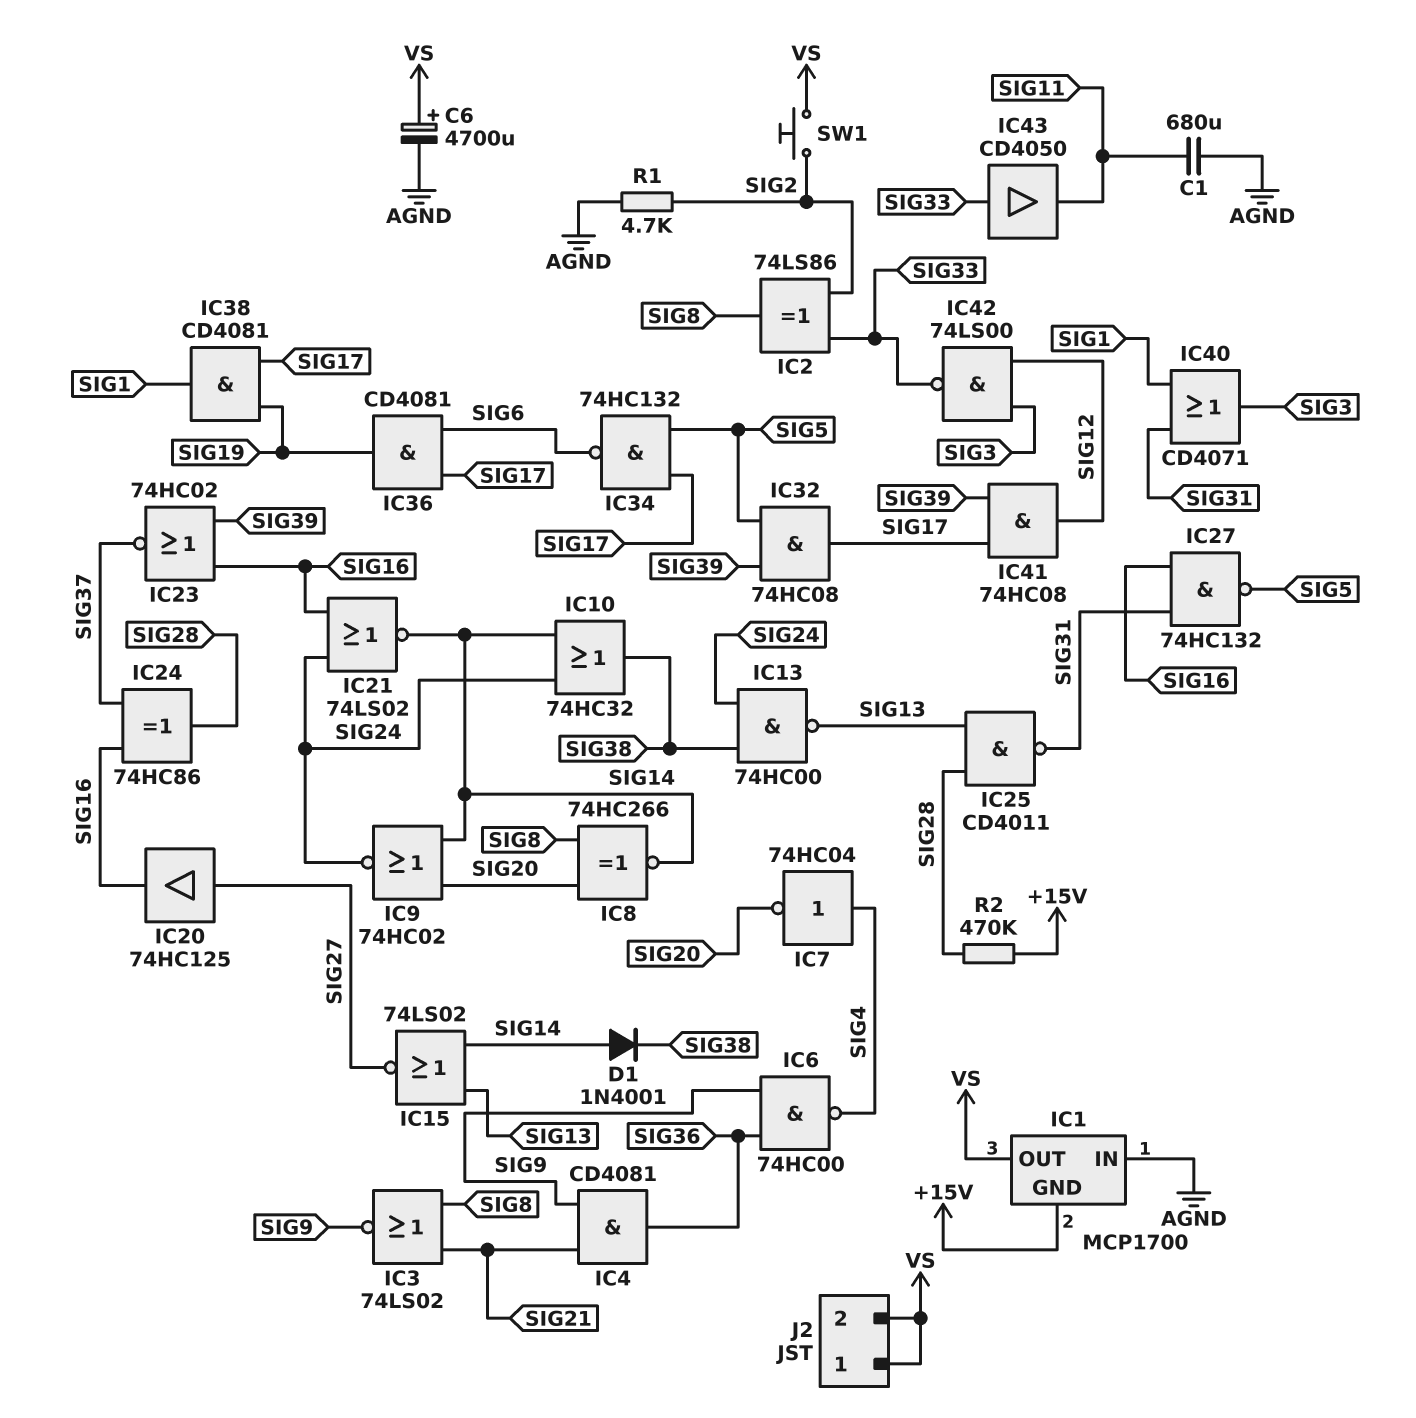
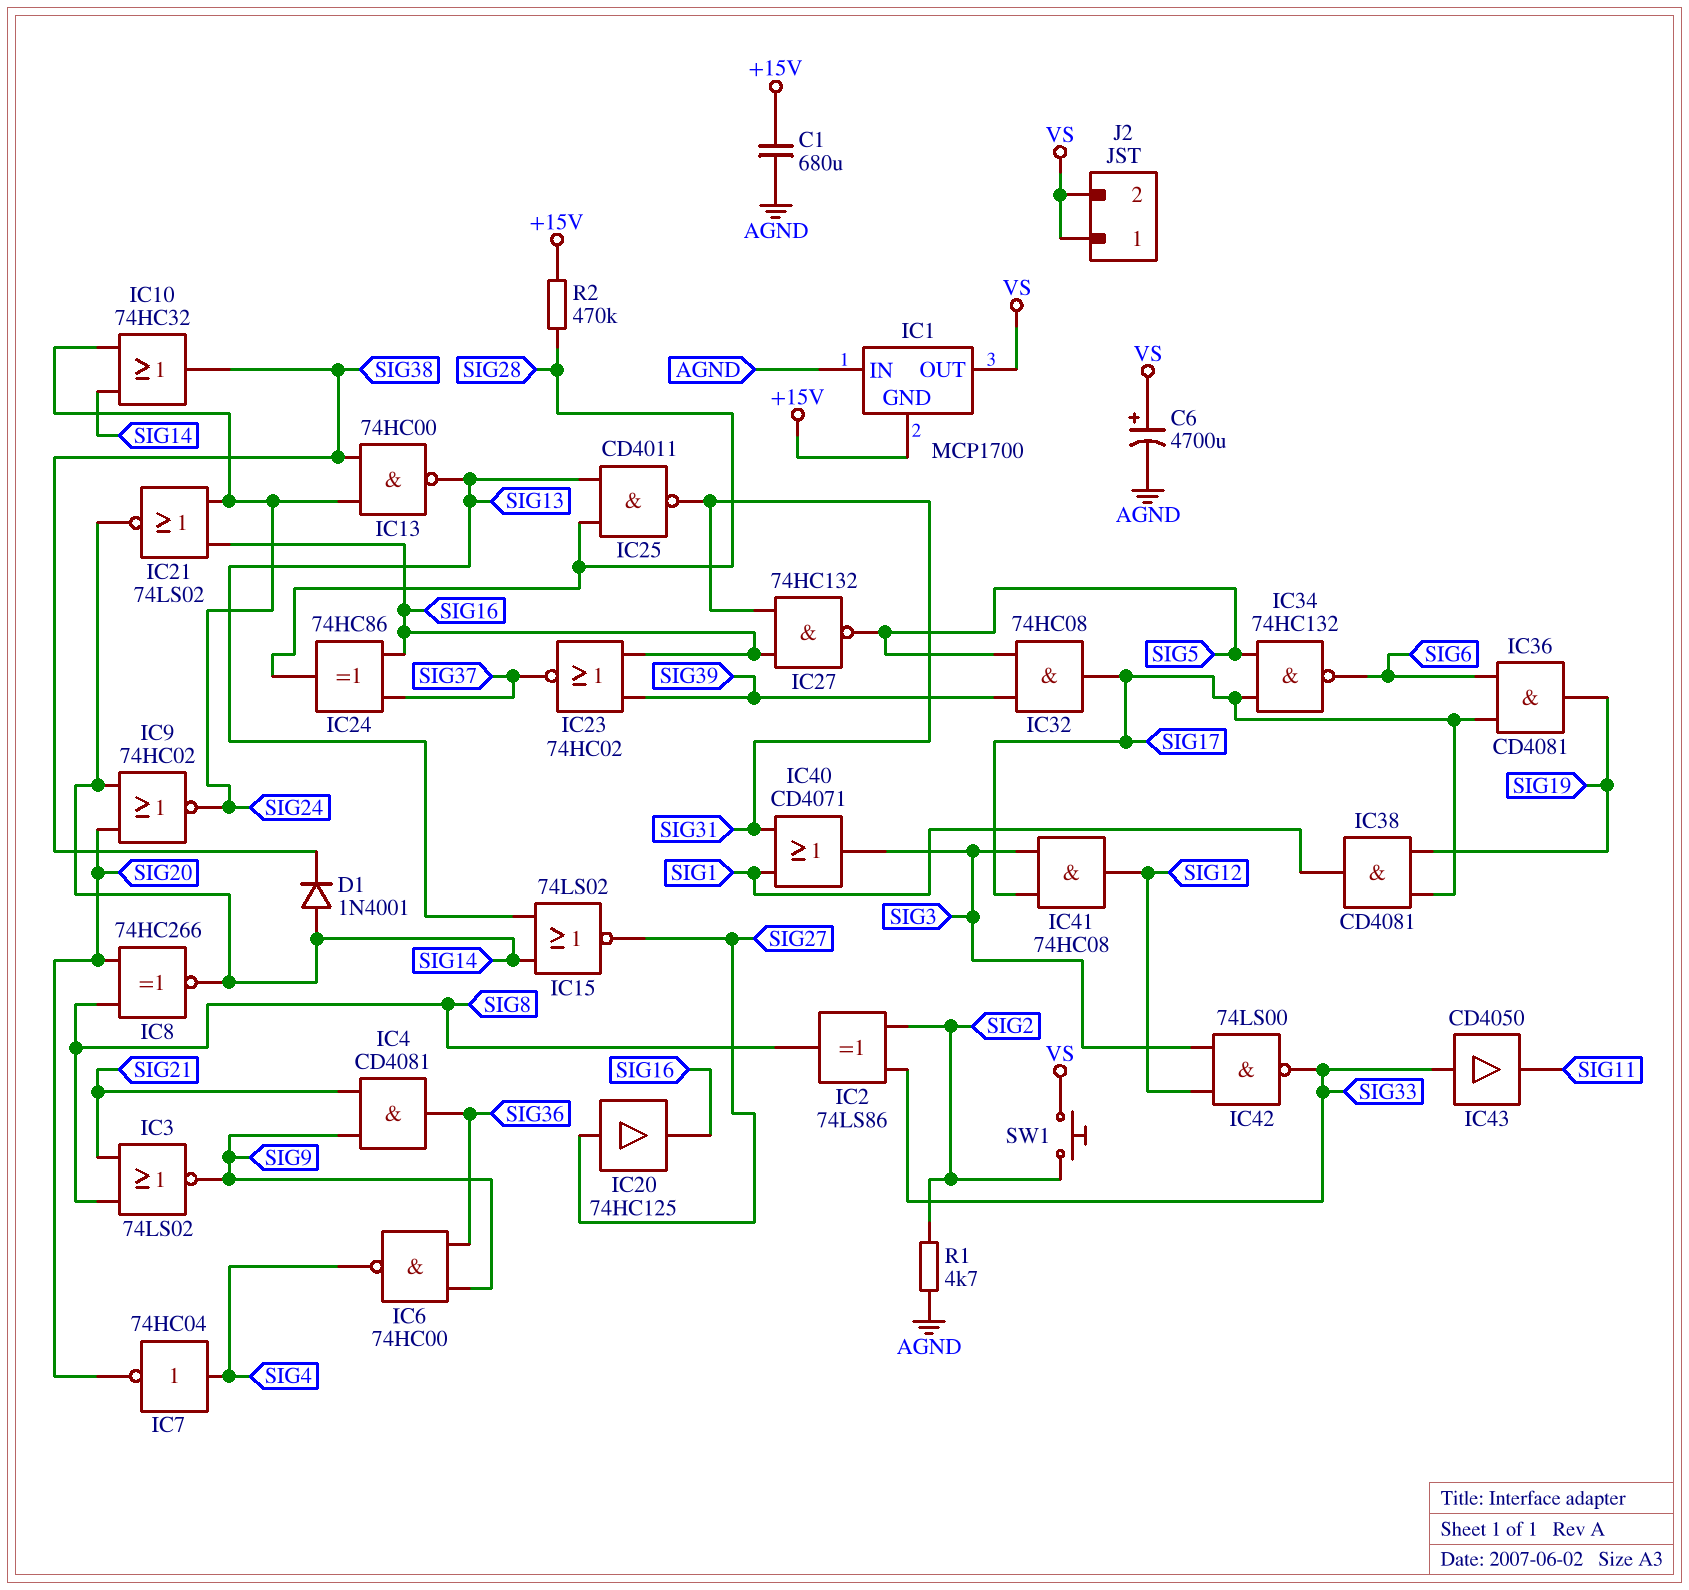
C1: 680uF (AGND, SIG11) -> 680uF (+15V, AGND)
IC41: AND 74HC08 (in SIG17, in SIG39, out SIG12) -> AND 74HC08 (in SIG3, in SIG17, out SIG12)

